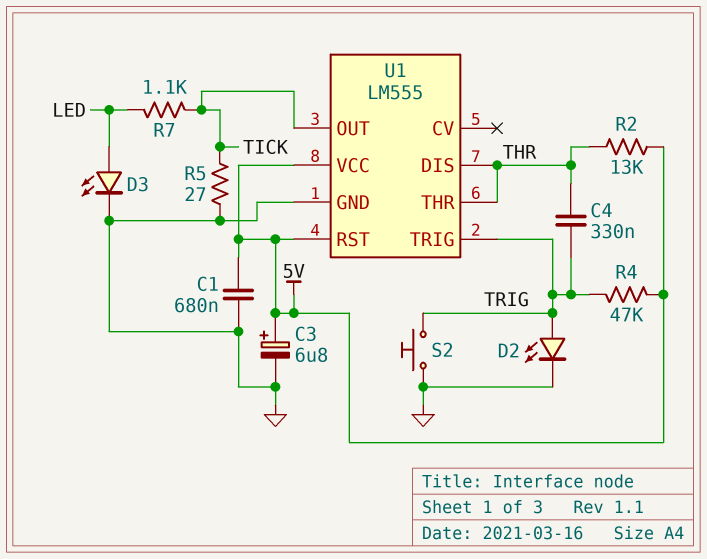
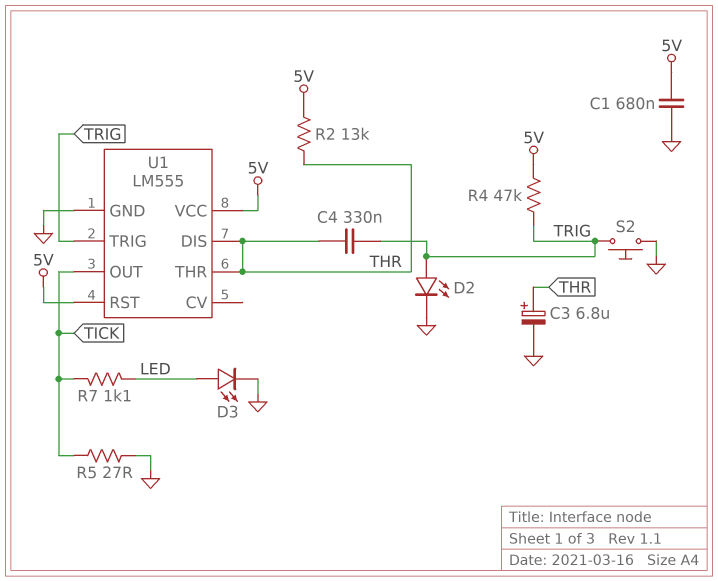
C3: 6.8uF (plus 5V, minus GND) -> 6.8uF (plus THR, minus GND)

